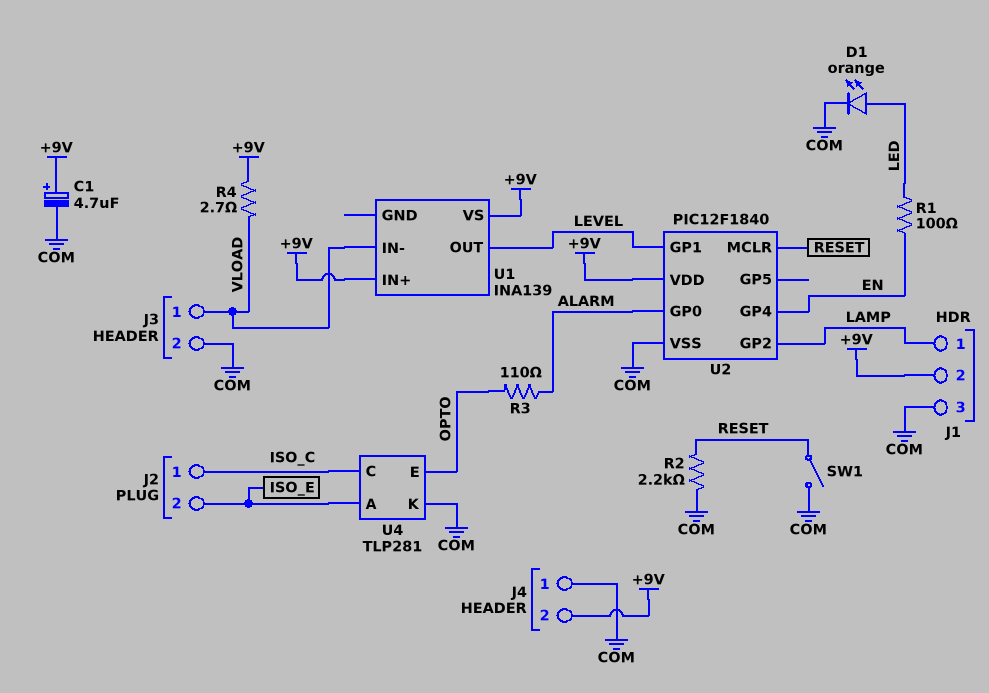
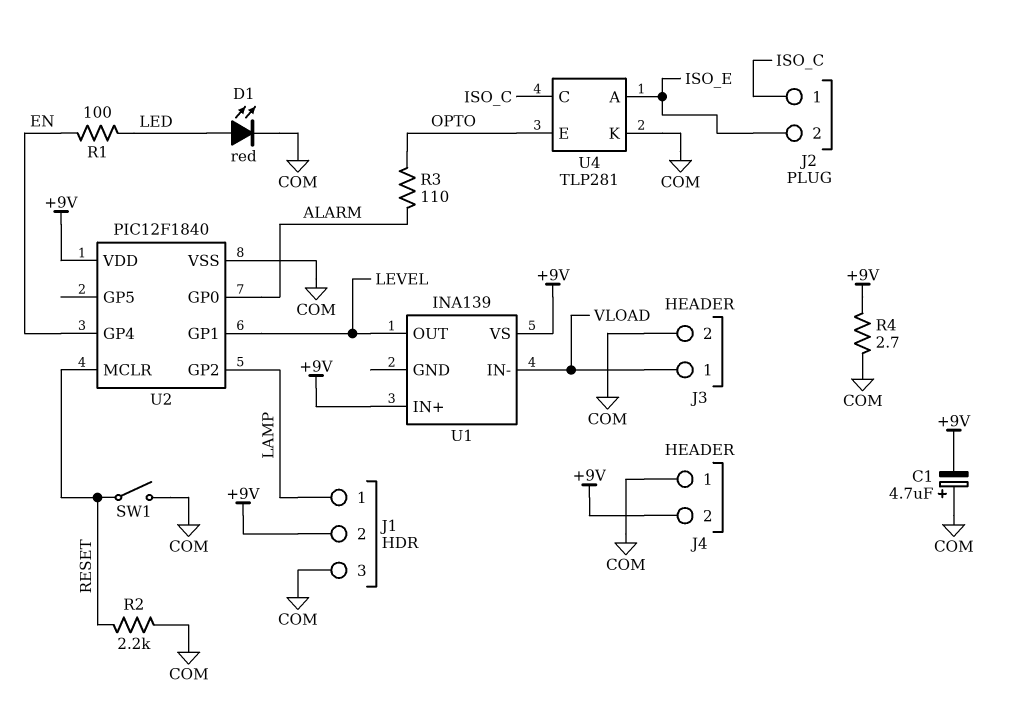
C1: 4.7uF (plus +9V, minus COM) -> 4.7uF (plus COM, minus +9V)
D1: LED orange (A LED, K COM) -> LED red (A LED, K COM)
R4: 2.7 (+9V, VLOAD) -> 2.7 (+9V, COM)

